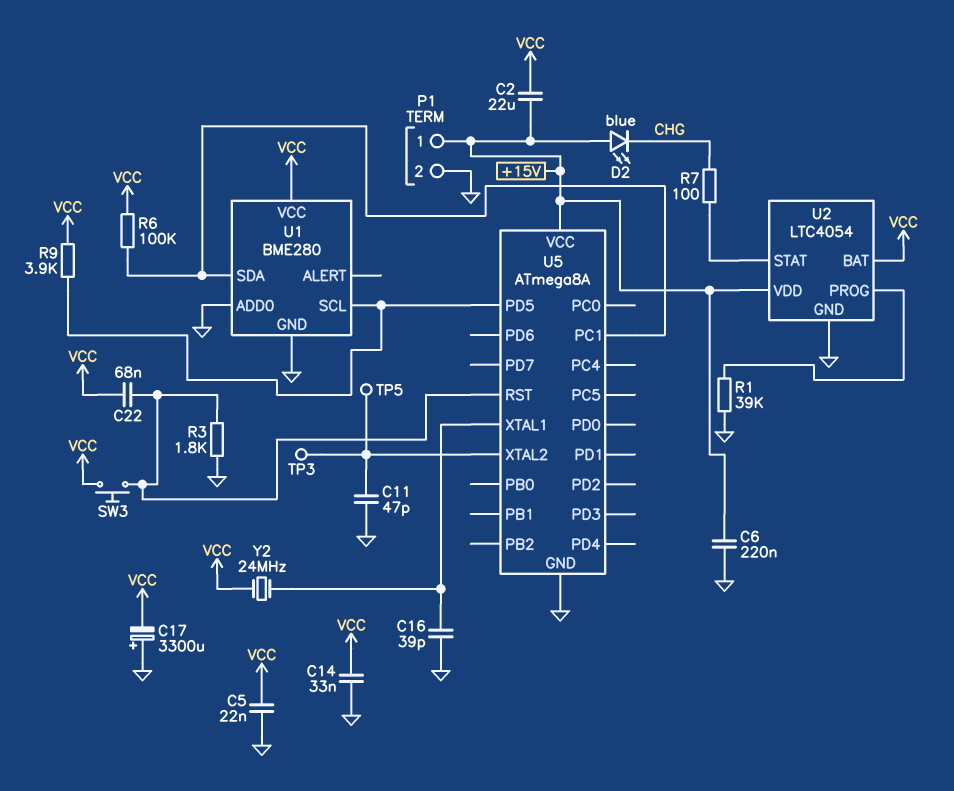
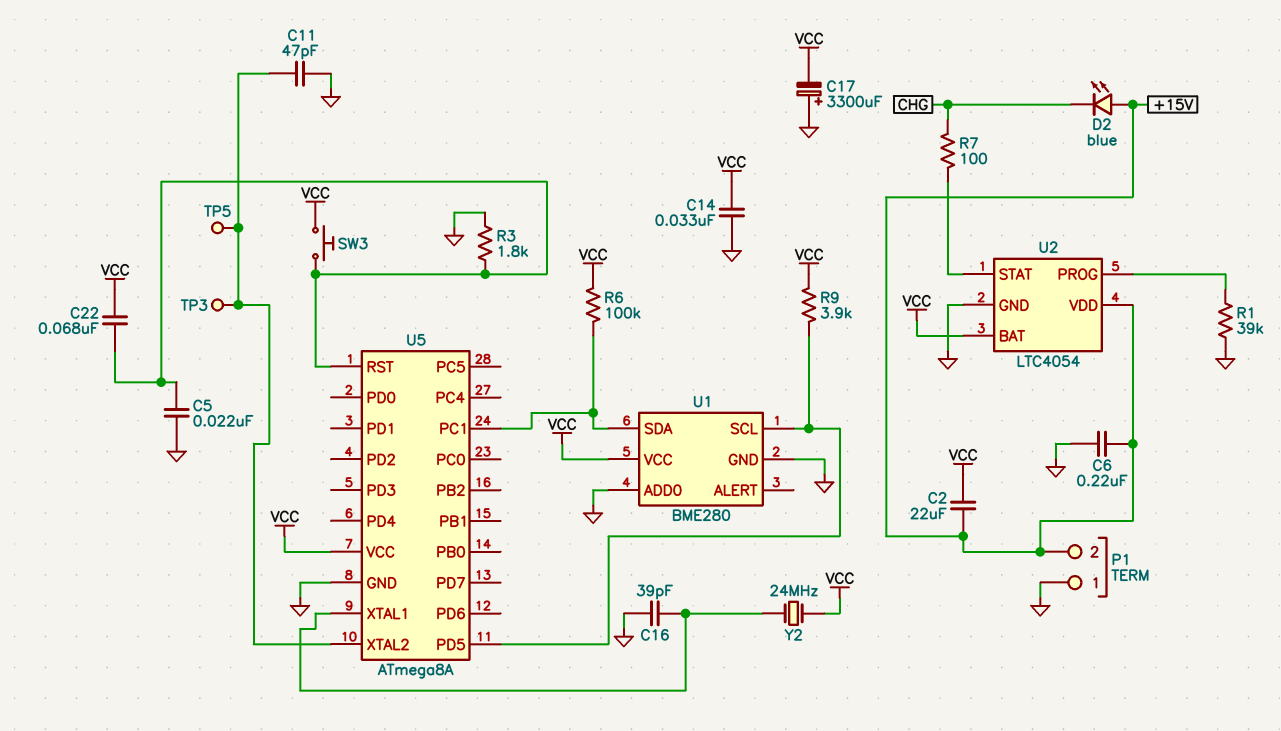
C5: 22nF (GND, VCC) -> 22nF (GND, U5/RST)
P1 pin 1: +15V -> GND
P1 pin 2: GND -> +15V
U5 pin VCC: +15V -> VCC

